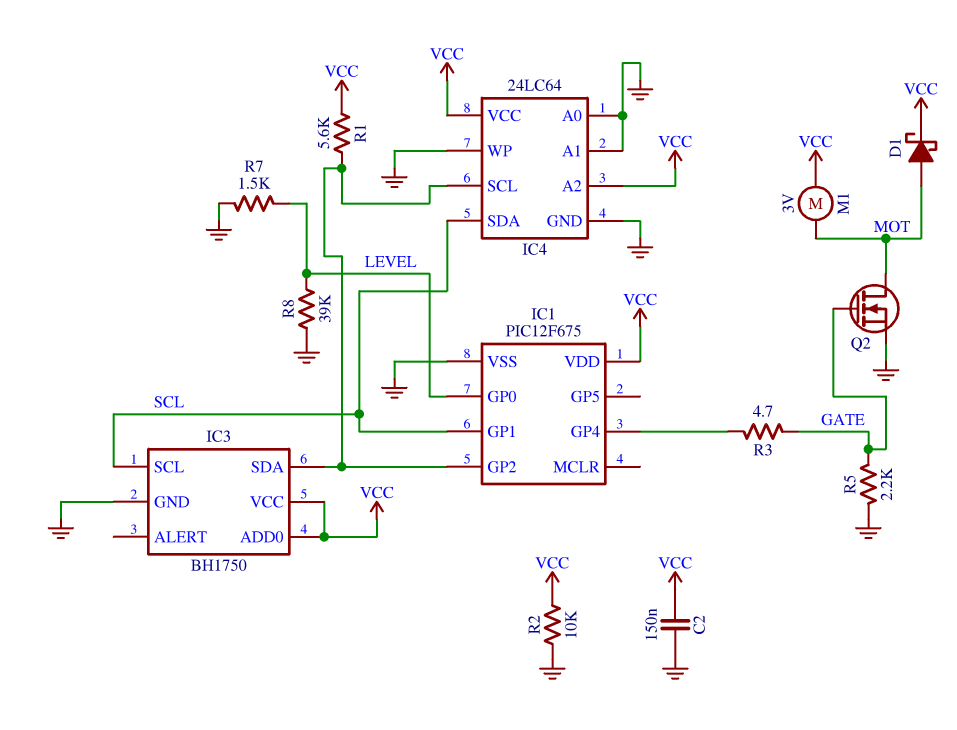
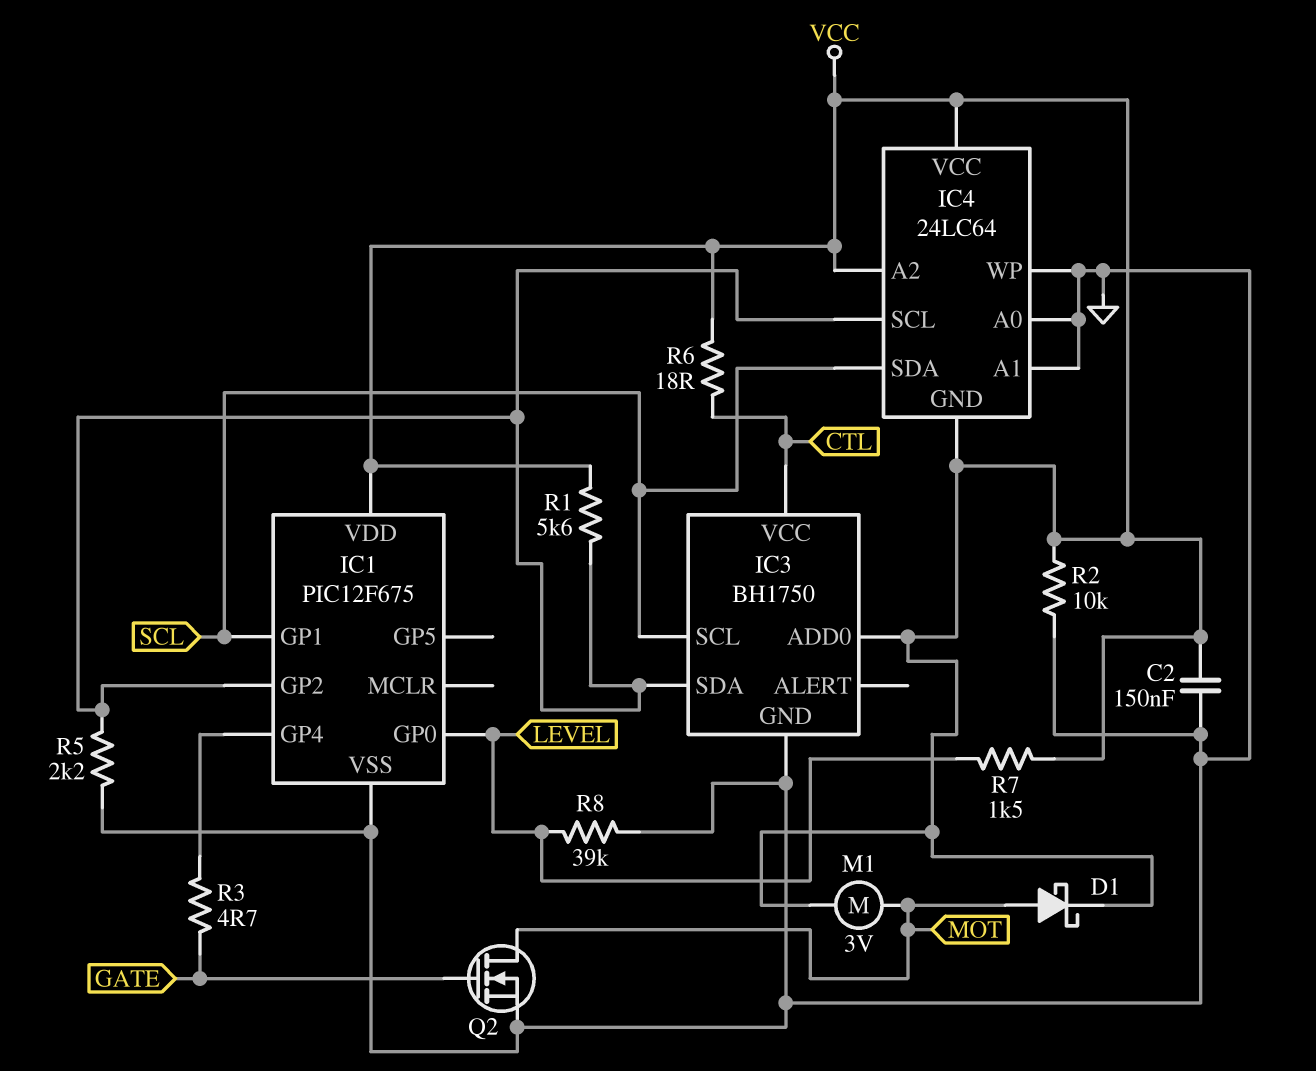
IC3 pin VCC: VCC -> CTL
IC4 pin GND: GND -> VCC
R5: 2.2k (GATE, GND) -> 2.2k (GND, IC1/GP2)
R6: none -> 18 (CTL, VCC)
R7: 1.5k (GND, LEVEL) -> 1.5k (LEVEL, VCC)

